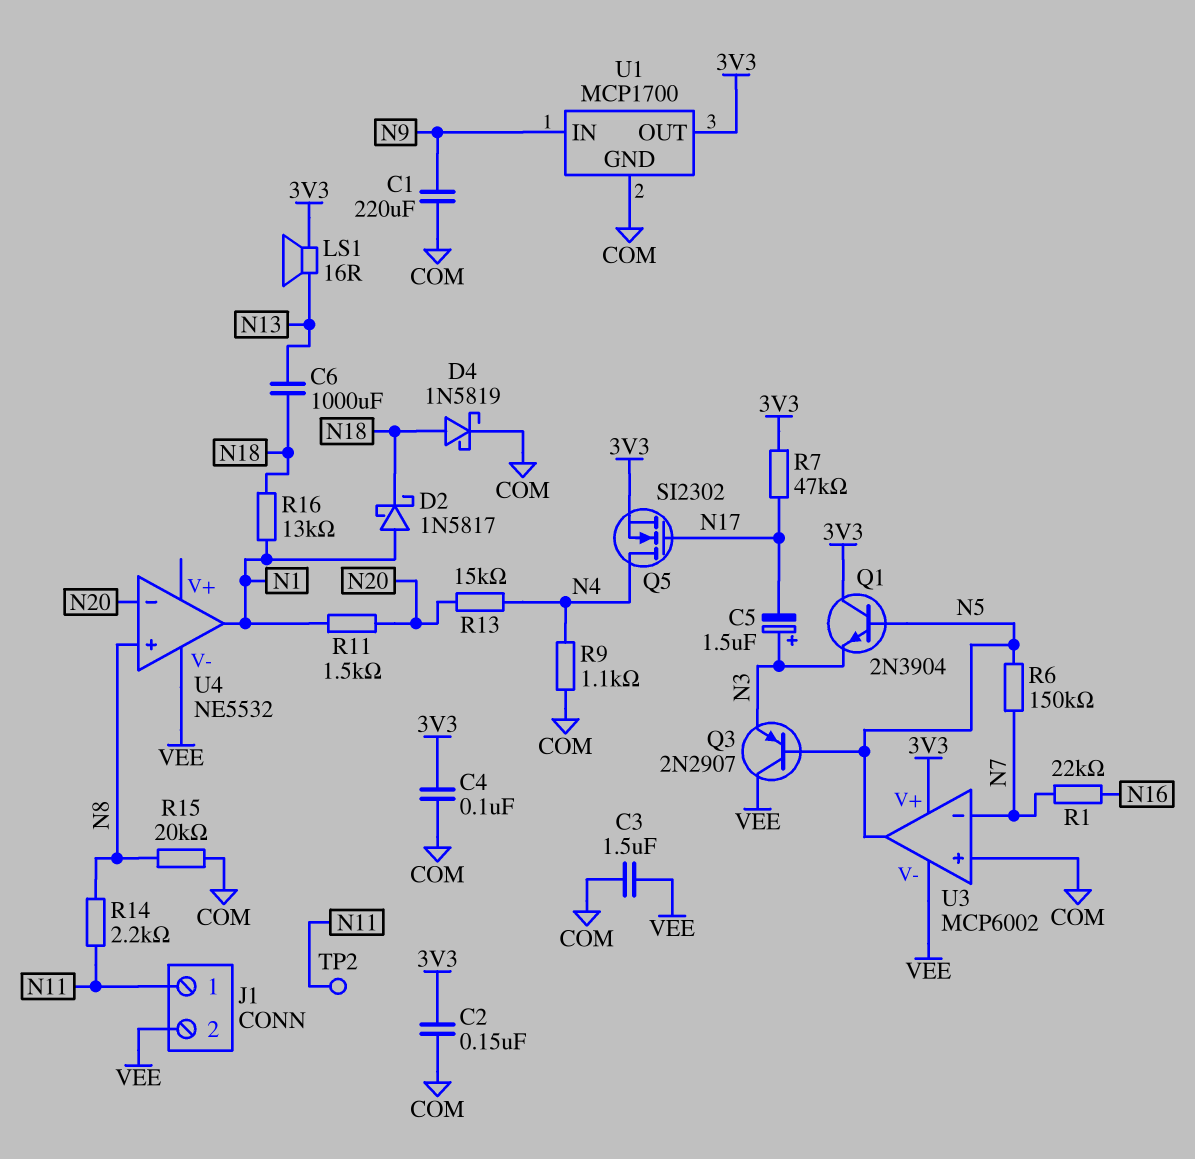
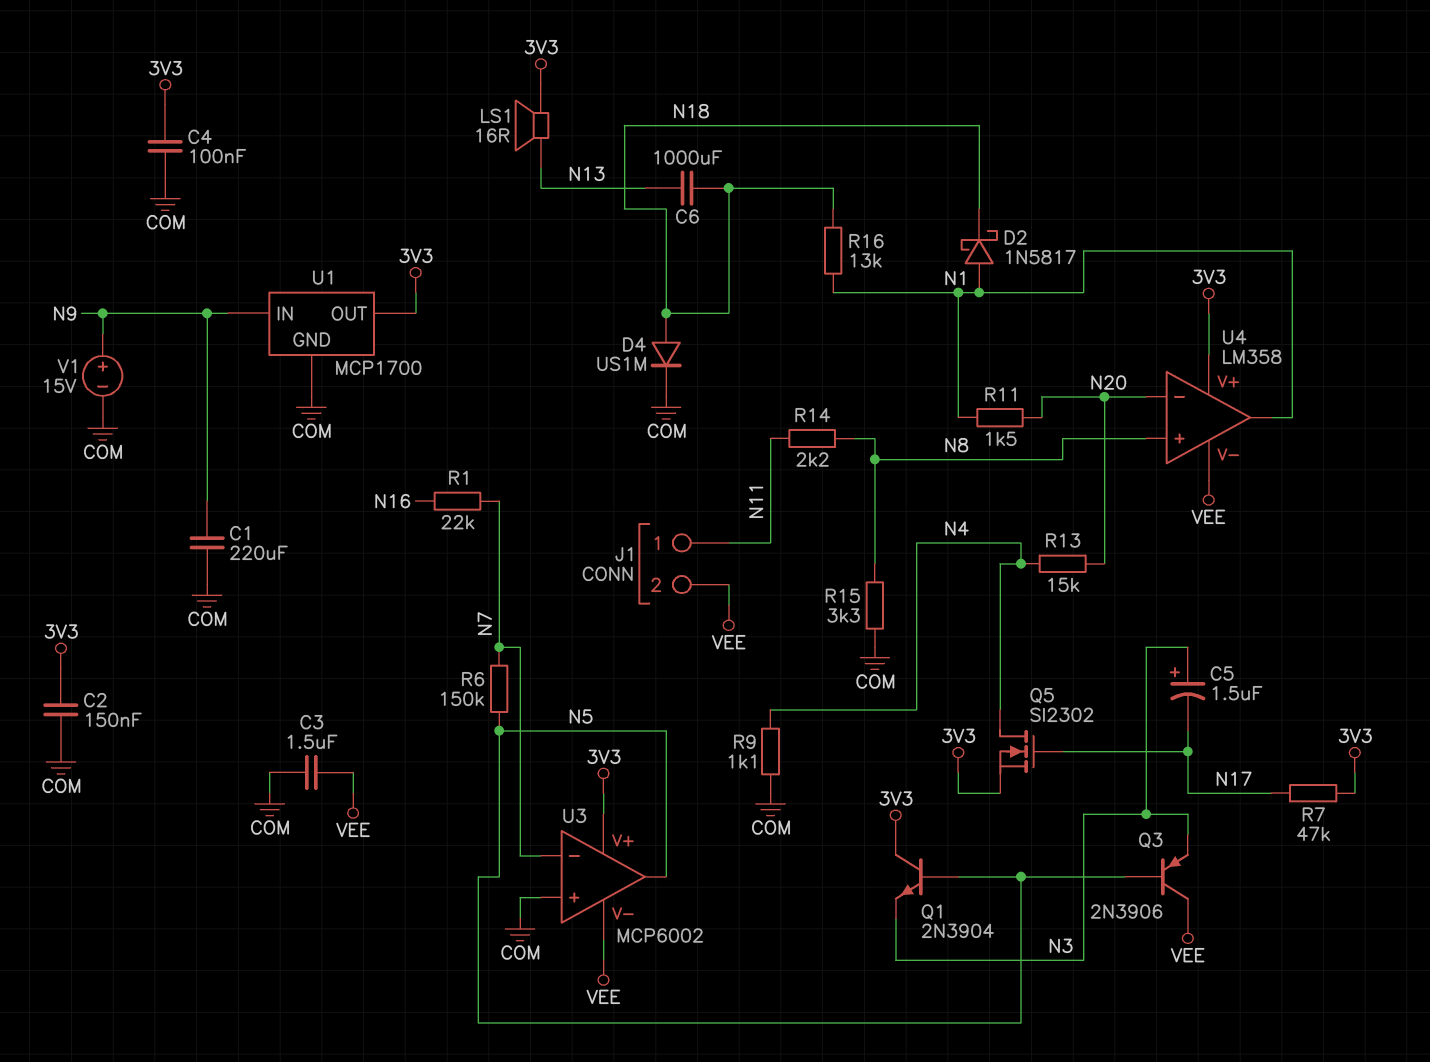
D4: schottky 1N5819 (A N18, K COM) -> diode US1M (A N18, K COM)
Q3: PNP 2N2907 (B N5, C VEE, E N3) -> PNP 2N3906 (B N5, C VEE, E N3)
R15: 20k (COM, N8) -> 3.3k (COM, N8)
TP2: test point (N11) -> none
U4: NE5532 -> LM358
U4 pin V+: none -> 3V3
V1: none -> 15V (plus N9, minus COM)

